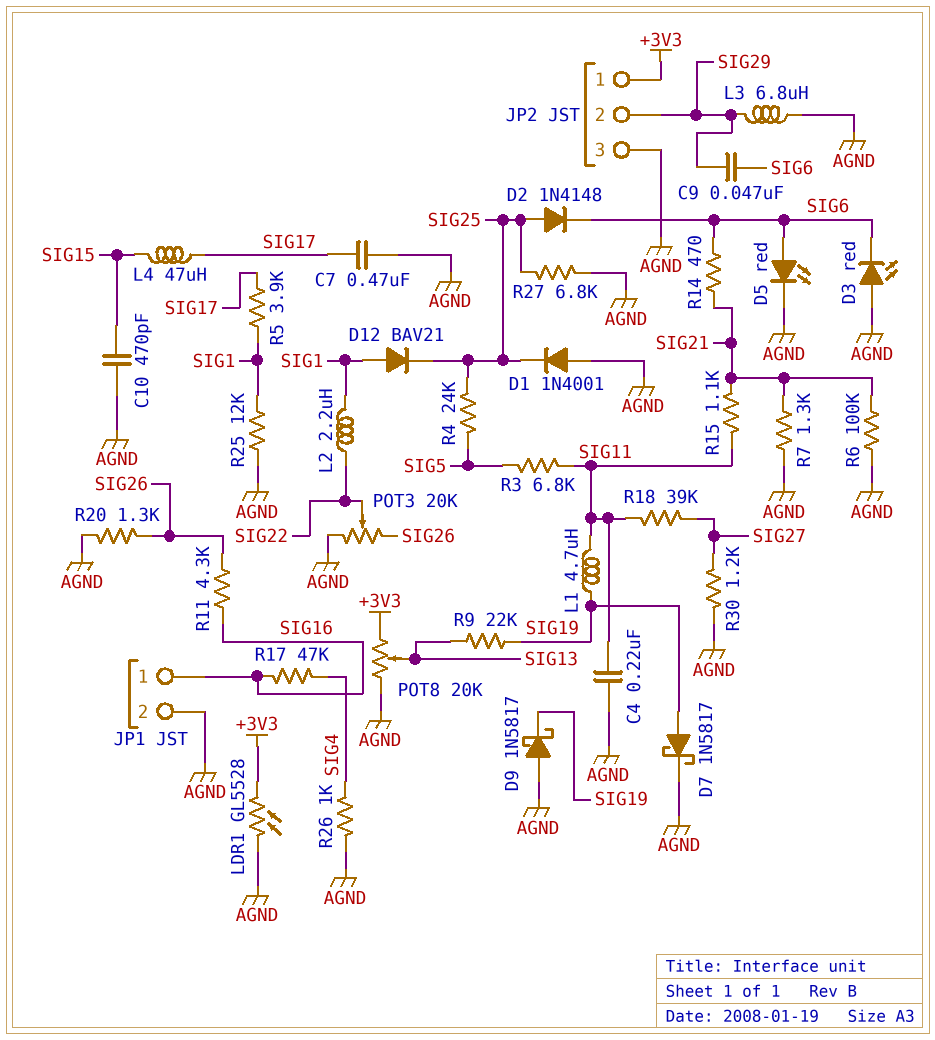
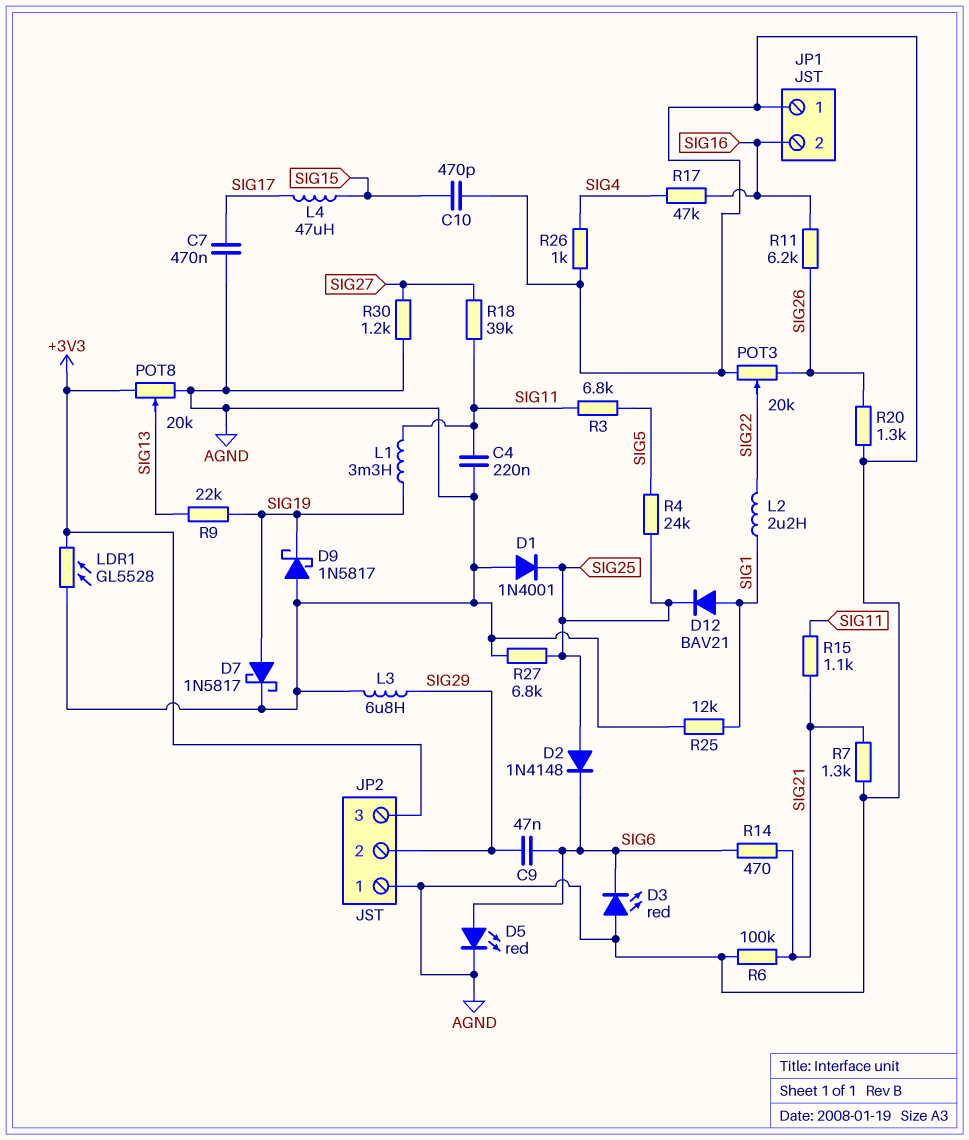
JP1 pin 1: SIG16 -> AGND
JP1 pin 2: AGND -> SIG16
JP2 pin 1: +3V3 -> AGND
JP2 pin 3: AGND -> +3V3
L1: 4.7uH (SIG11, SIG19) -> 3.3mH (SIG11, SIG19)
R5: 3.9k (SIG1, SIG17) -> none
R11: 4.3k (SIG16, SIG26) -> 6.2k (SIG16, SIG26)

